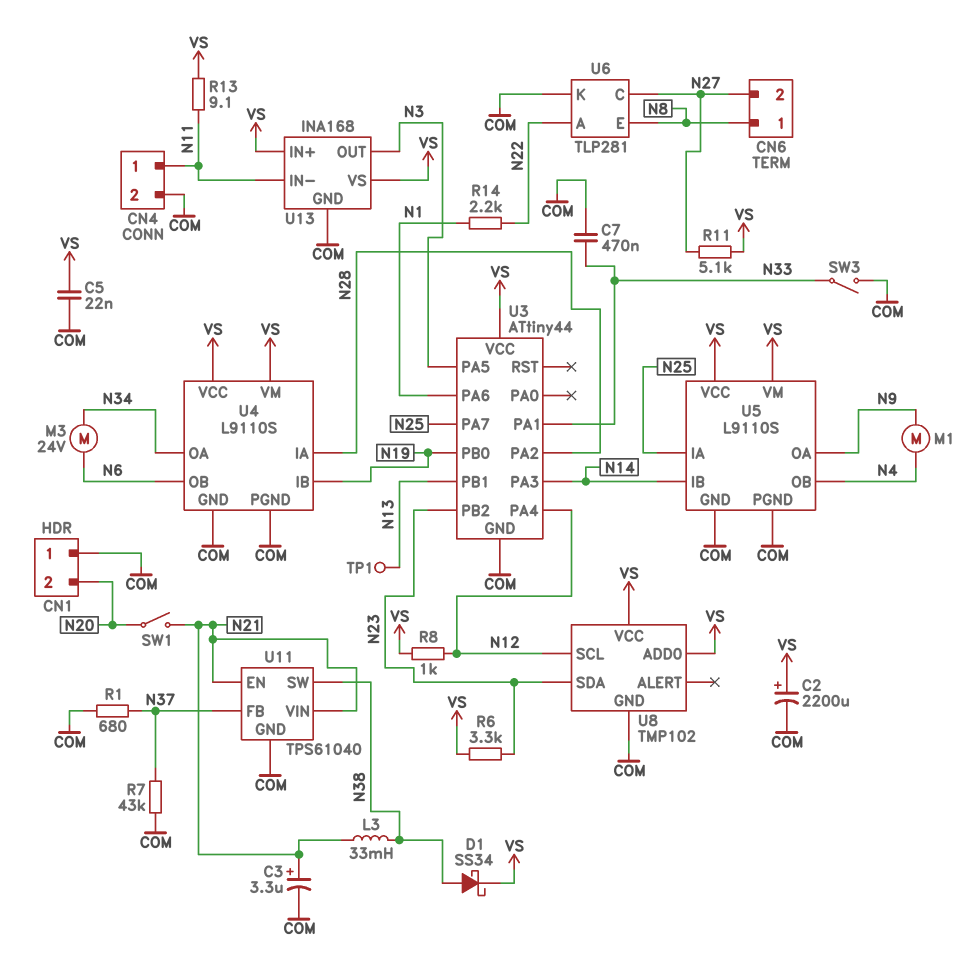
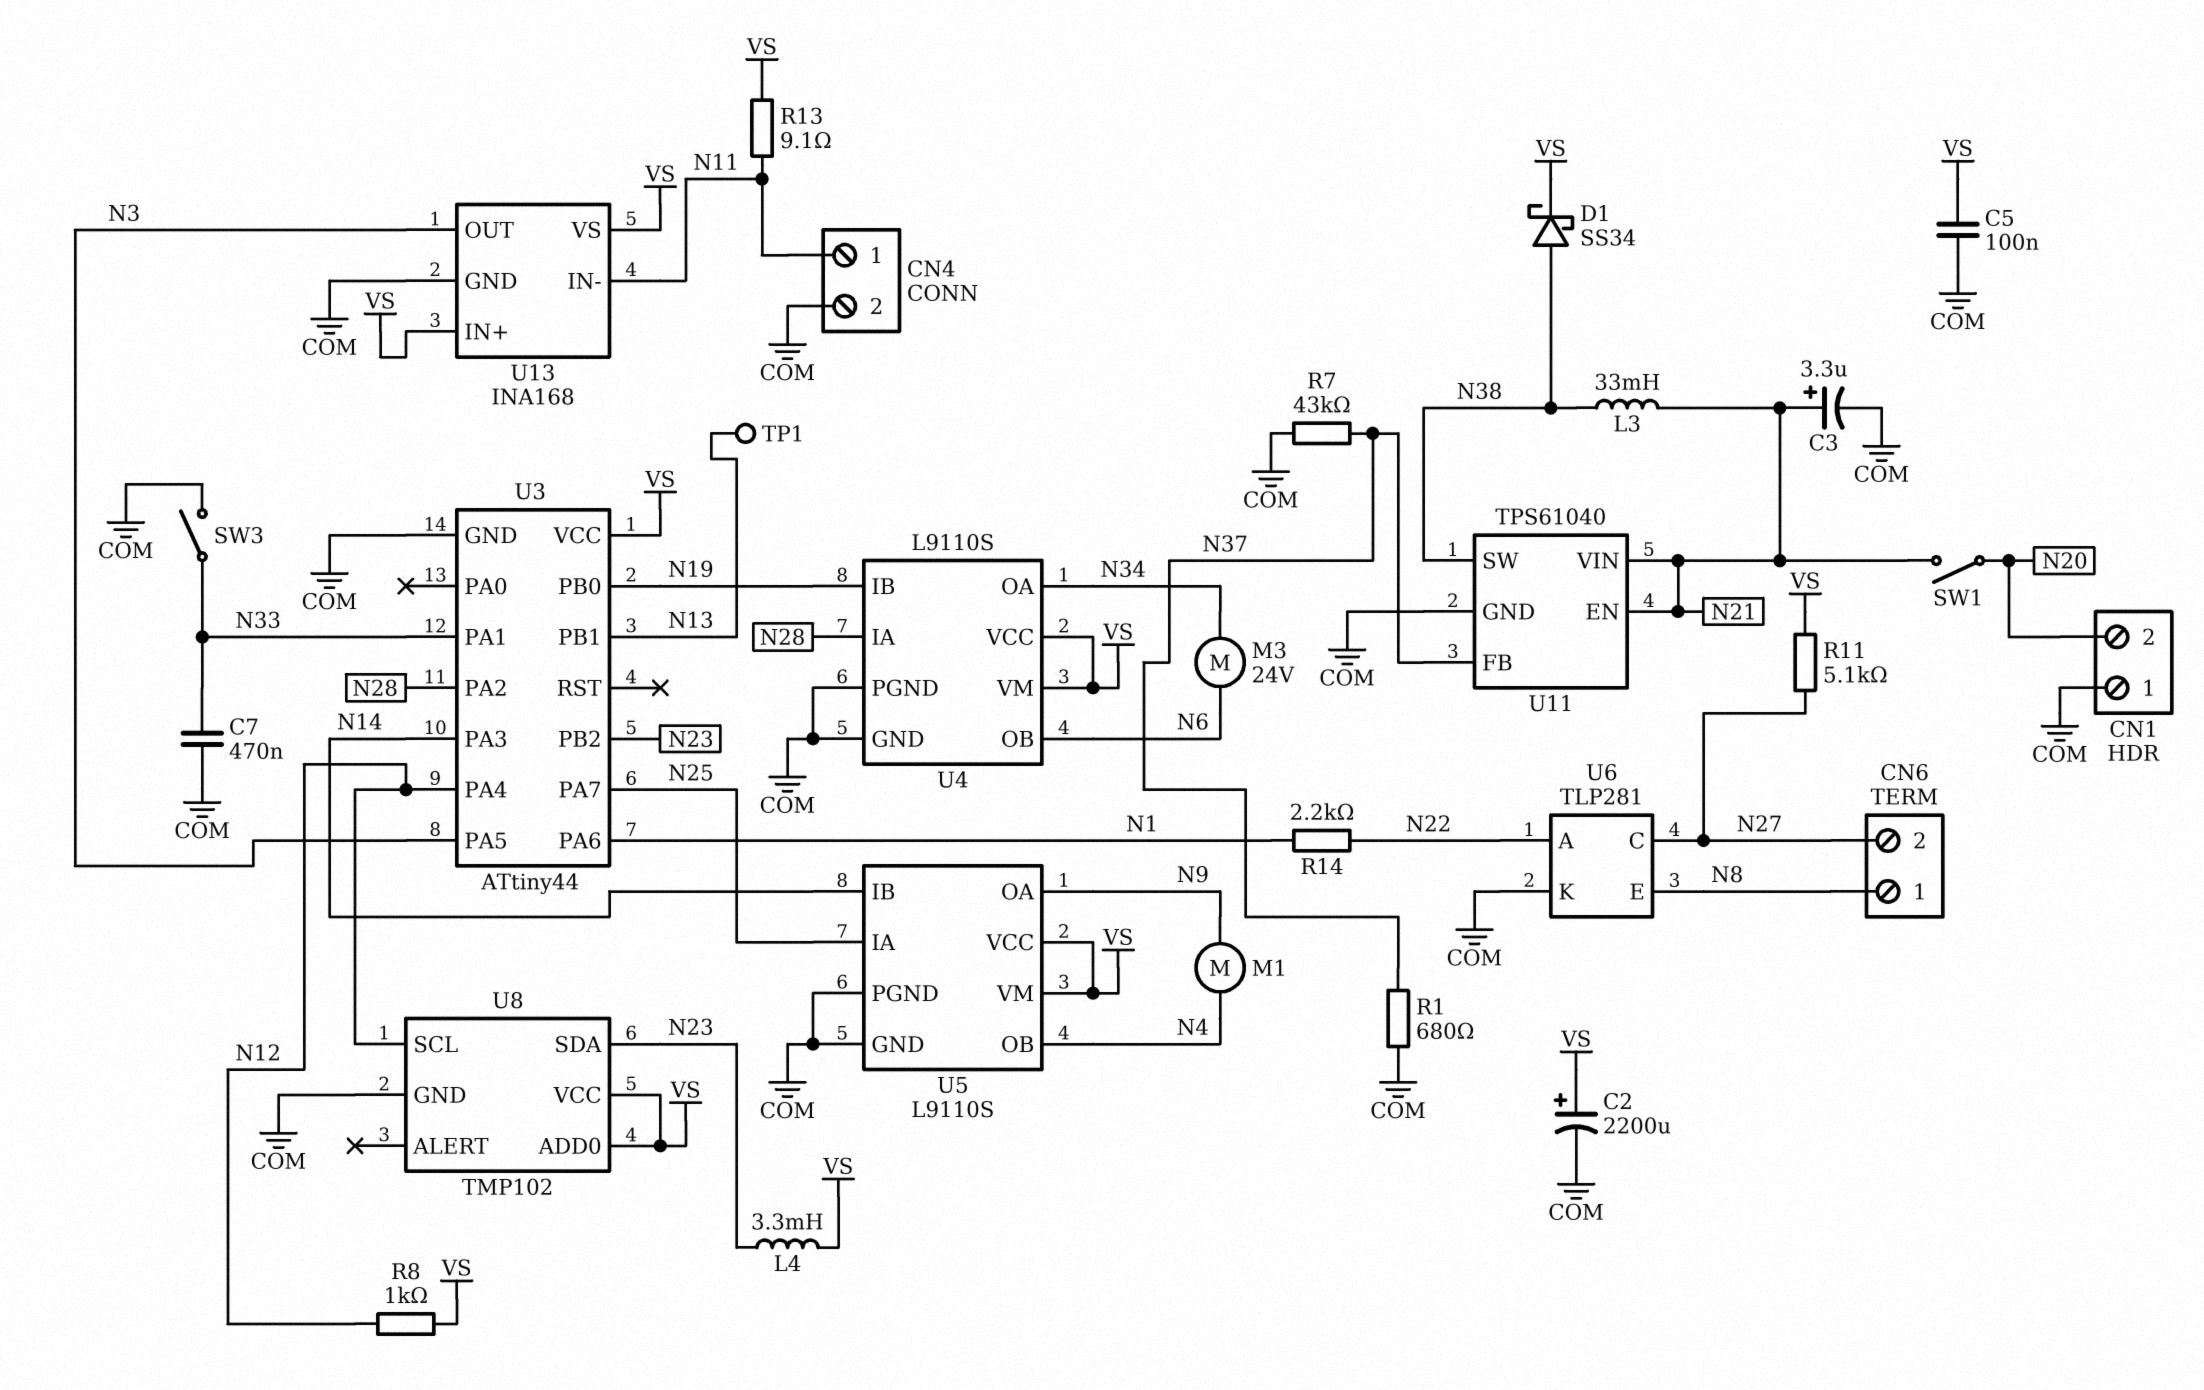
C5: 22nF (COM, VS) -> 100nF (COM, VS)
L4: none -> 3.3mH (N23, VS)
R6: 3.3k (N23, VS) -> none

